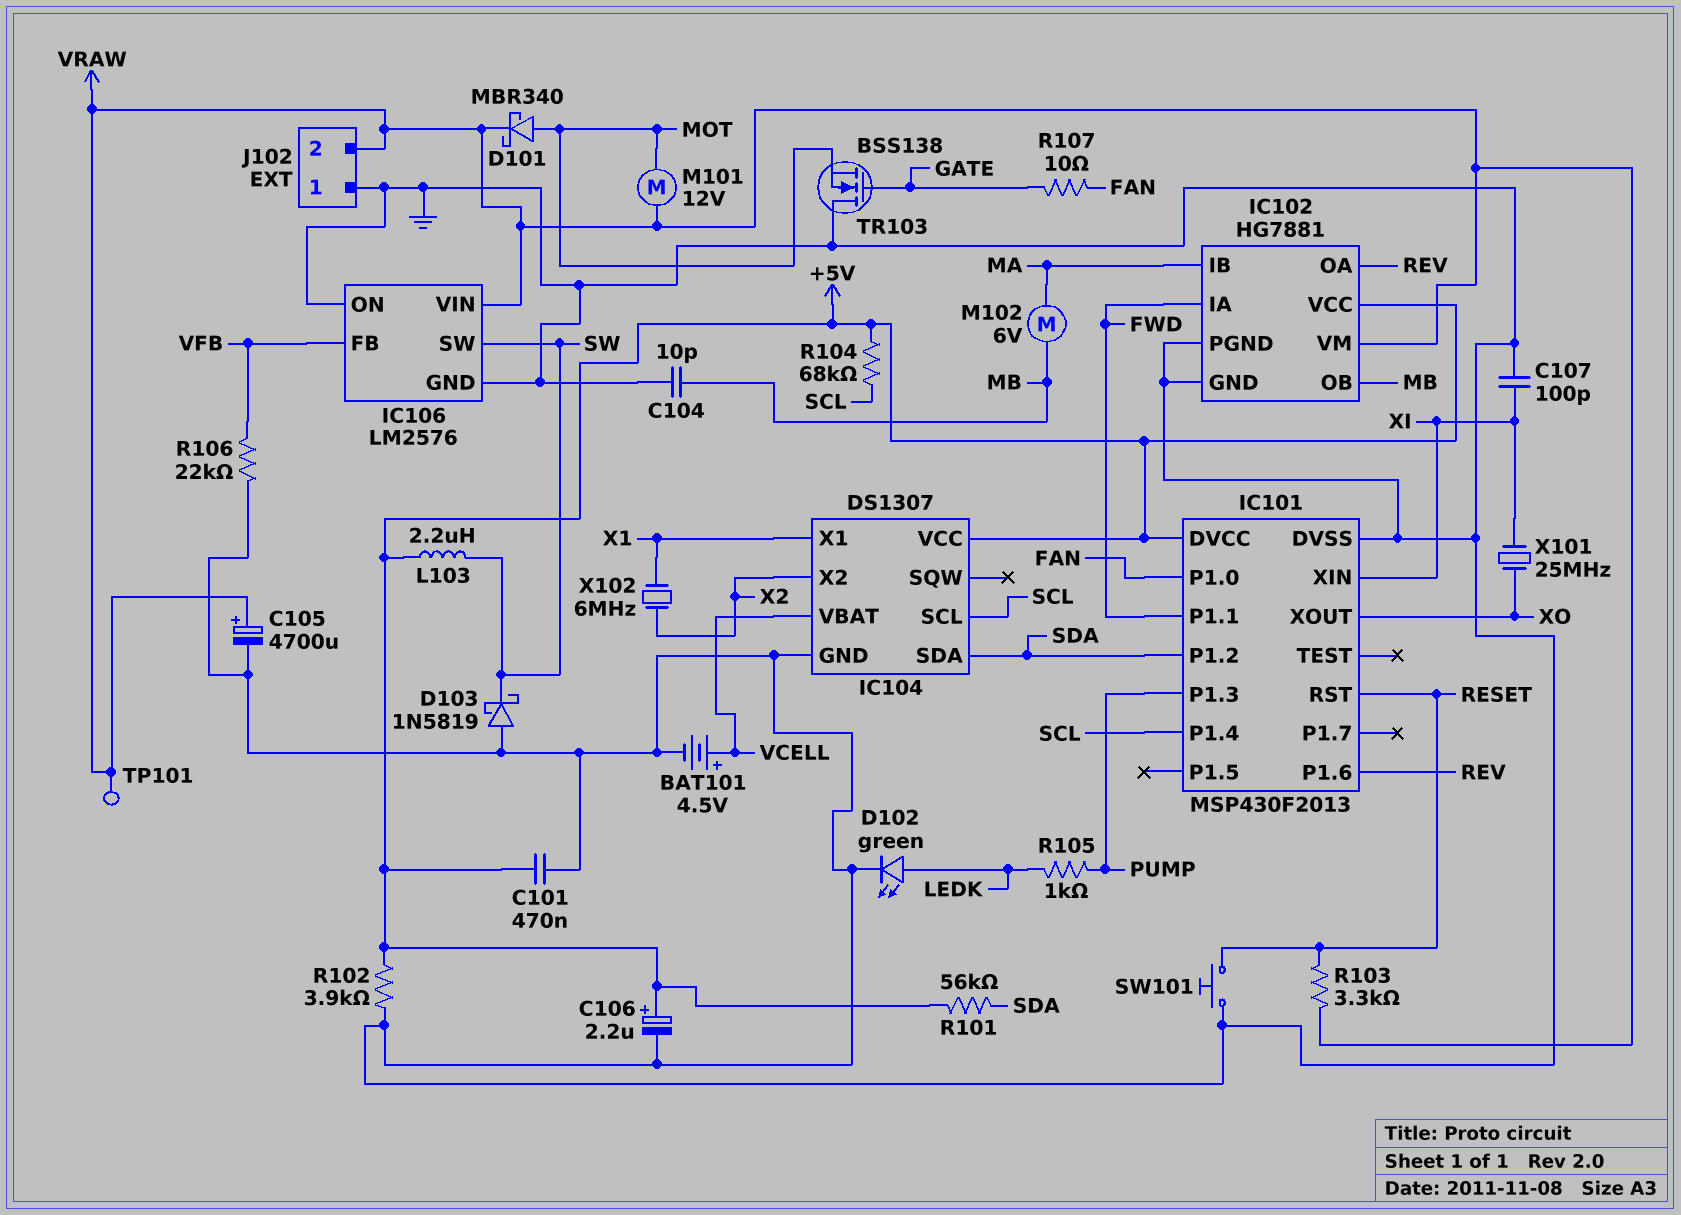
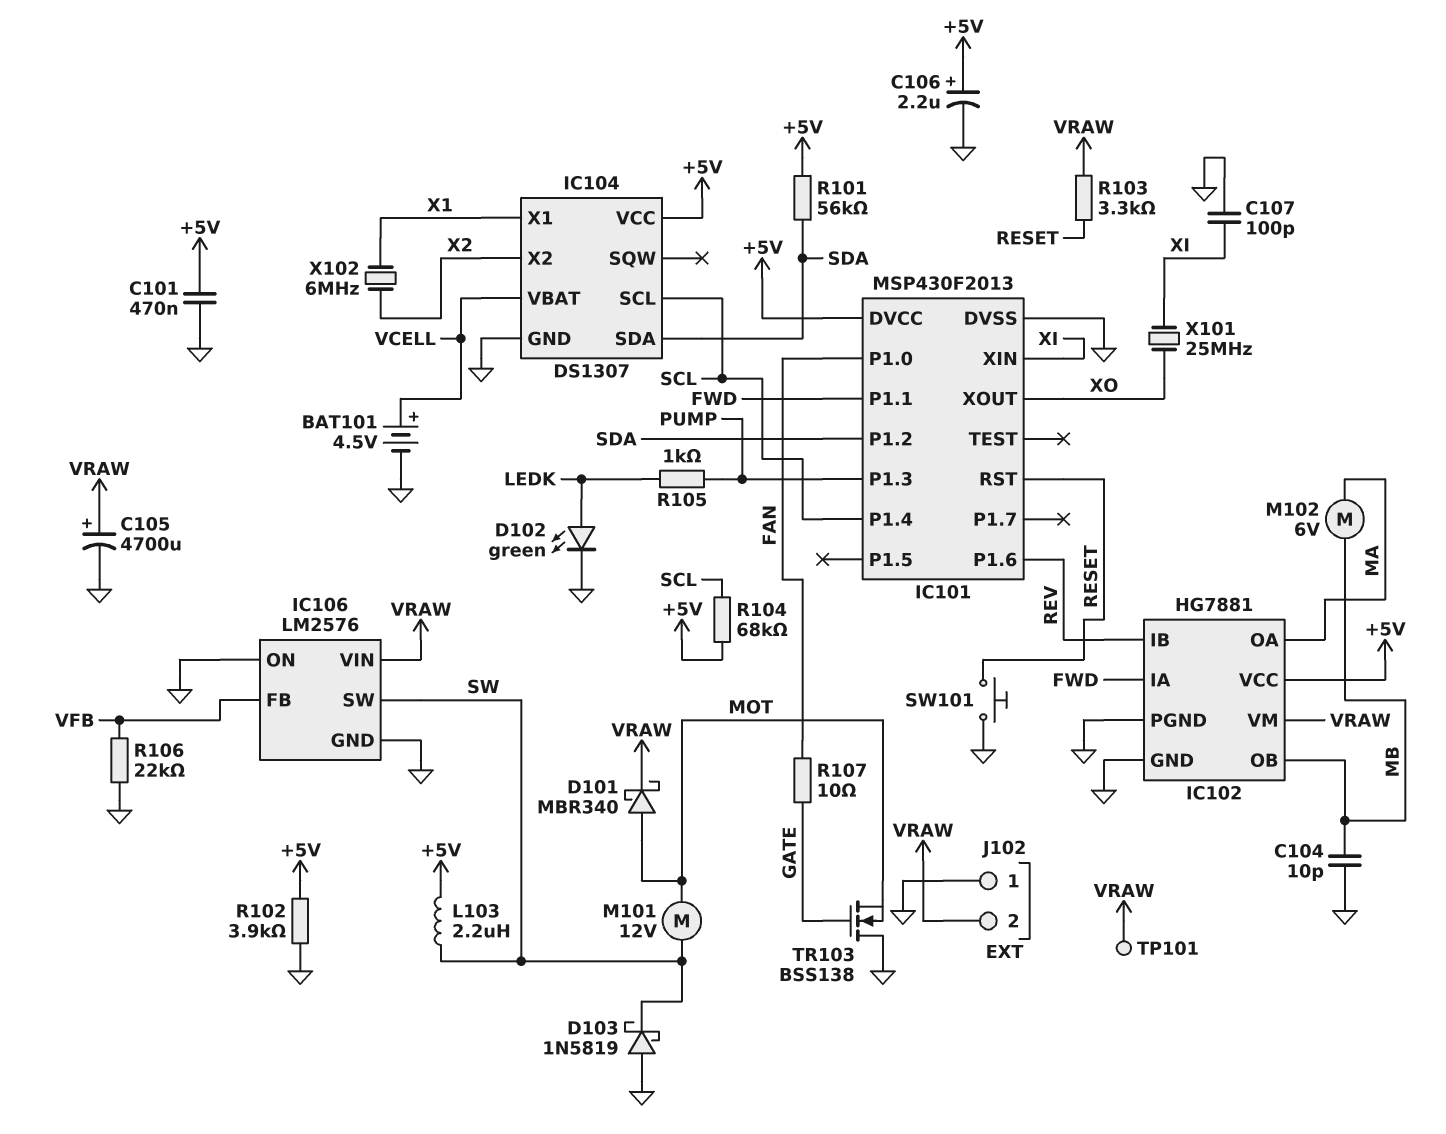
IC102 pin IB: MA -> REV
IC102 pin OA: REV -> MA
M101: motor 12V (MOT, VRAW) -> motor 12V (MOT, SW)

